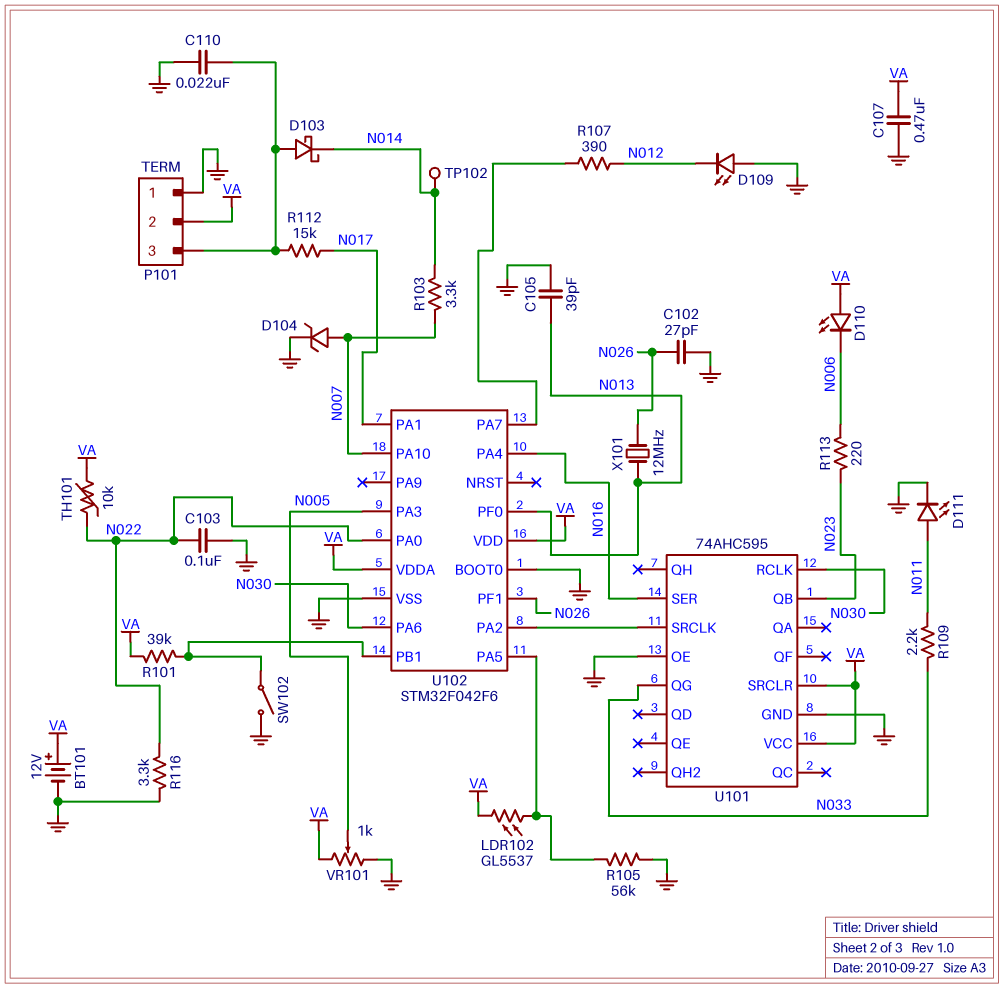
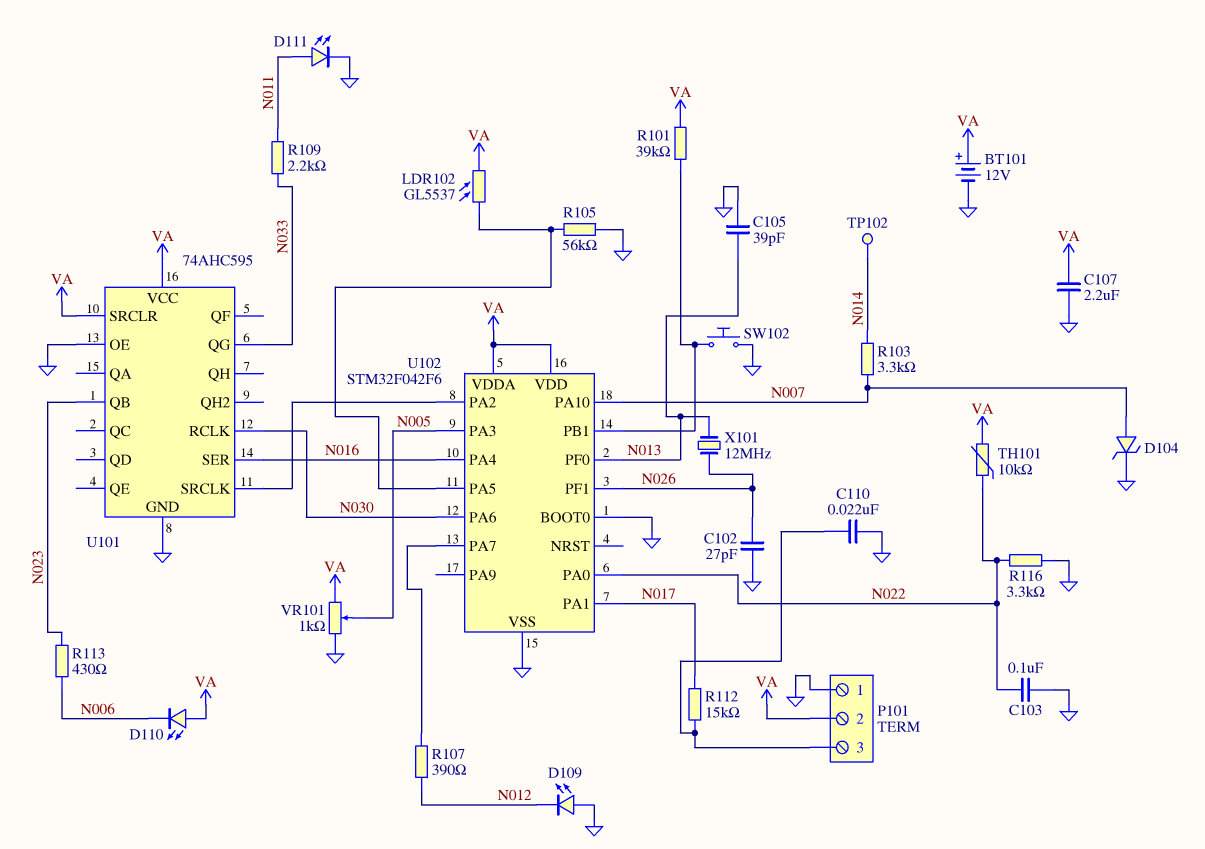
C107: 470nF (GND, VA) -> 2.2uF (GND, VA)
D103: schottky (A P101/3, K N014) -> none
R113: 220 (N006, N023) -> 430 (N006, N023)
SW102: switch (GND, U102/PB1) -> button (GND, U102/PB1)

